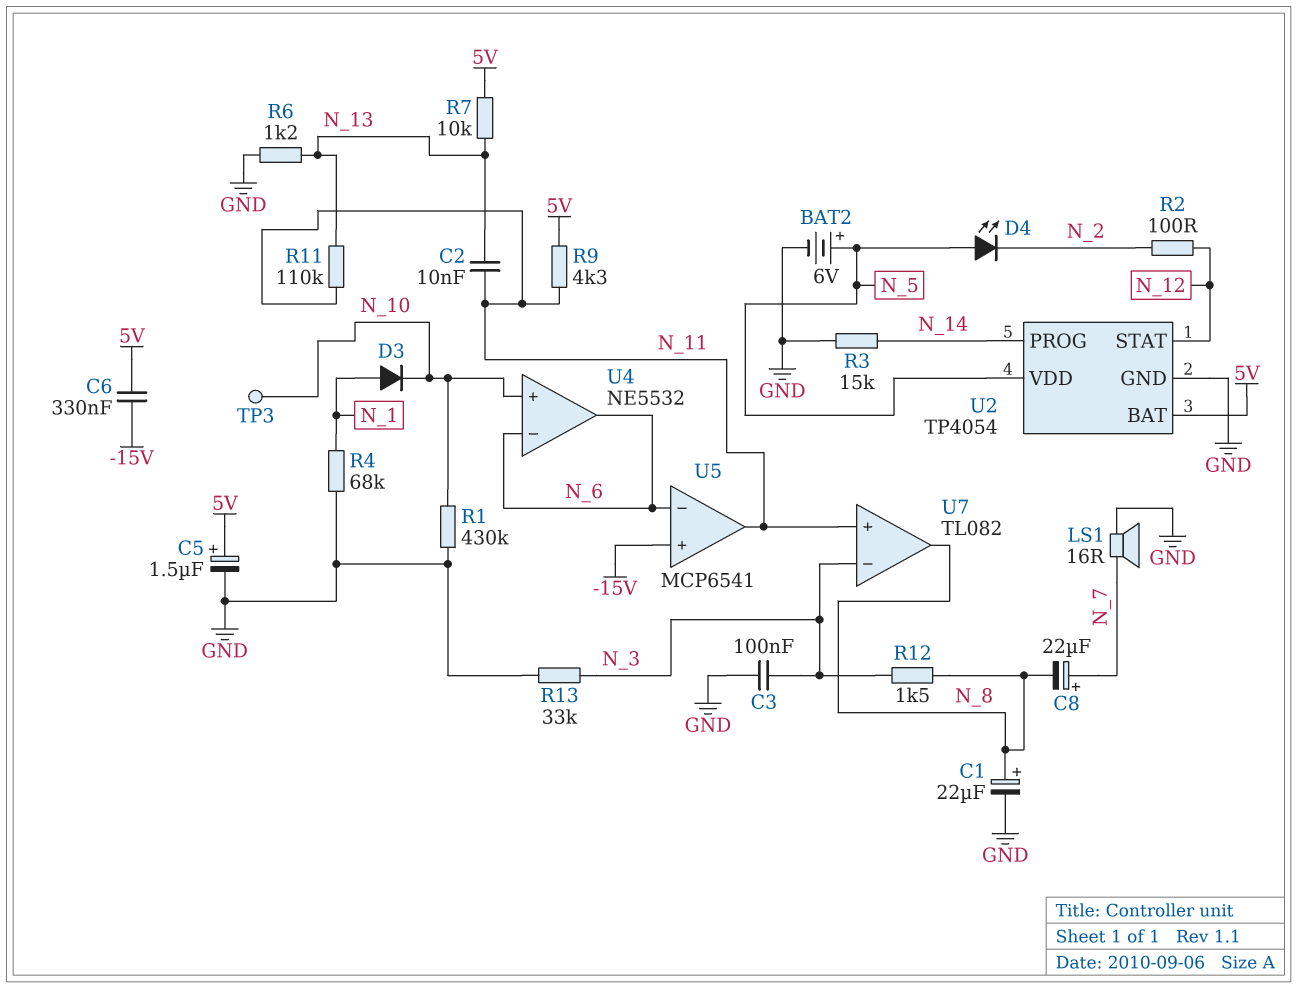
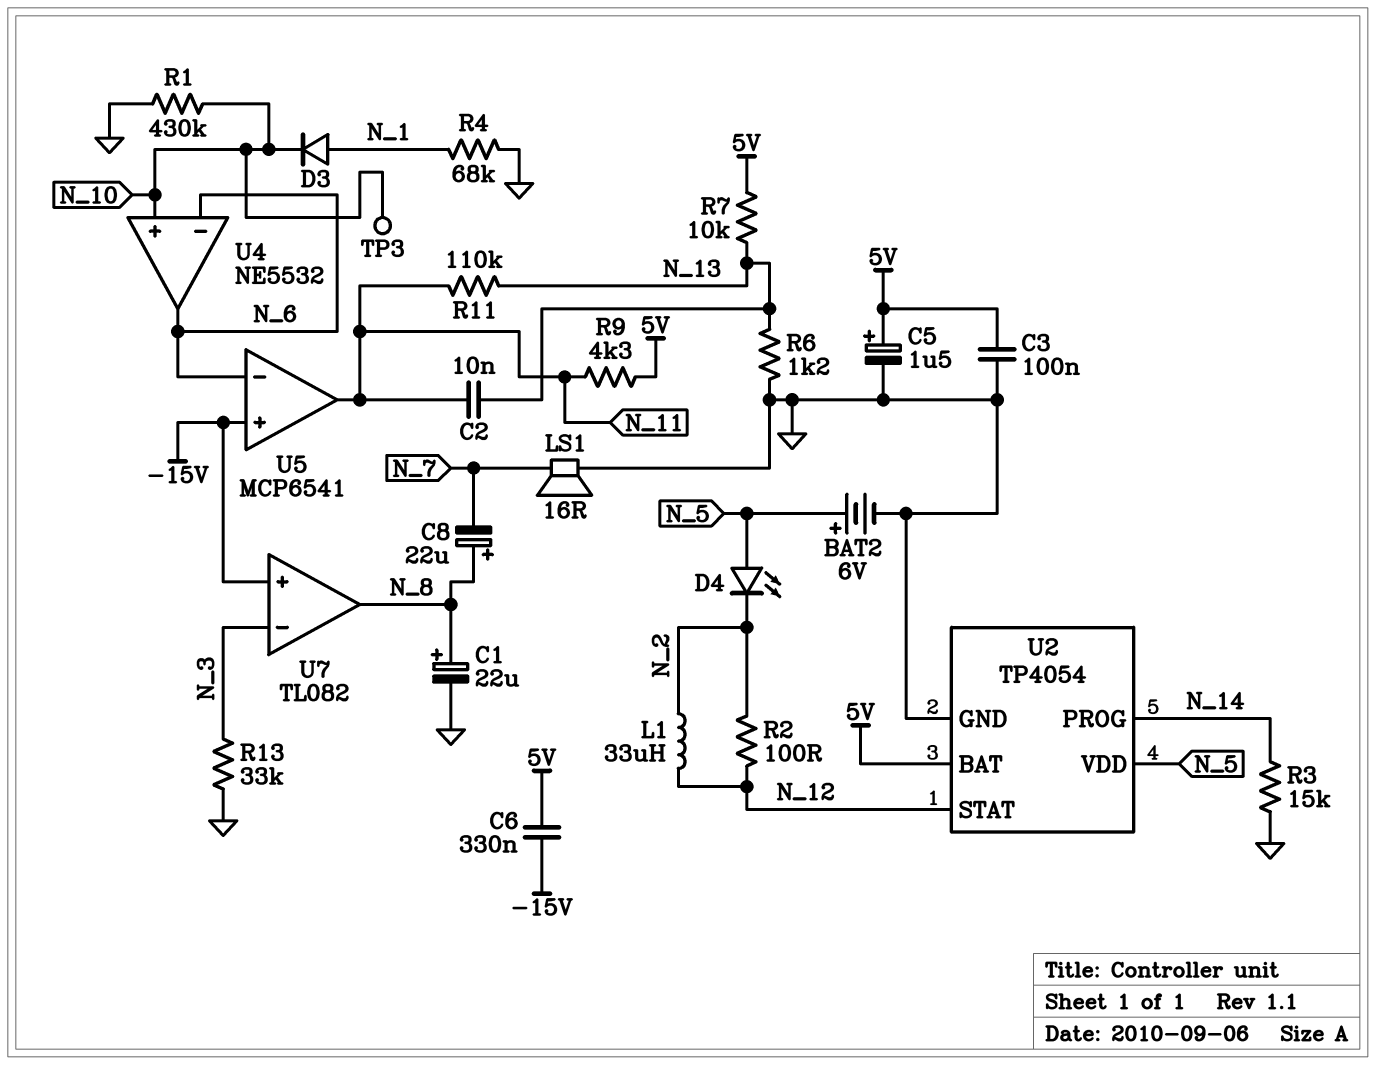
C3: 100nF (GND, N_3) -> 100nF (5V, GND)
C8: 22uF (plus N_7, minus N_8) -> 22uF (plus N_8, minus N_7)
L1: none -> 33uH (N_2, N_12)
R12: 1.5k (N_3, N_8) -> none
U7 pin in+: N_11 -> -15V

